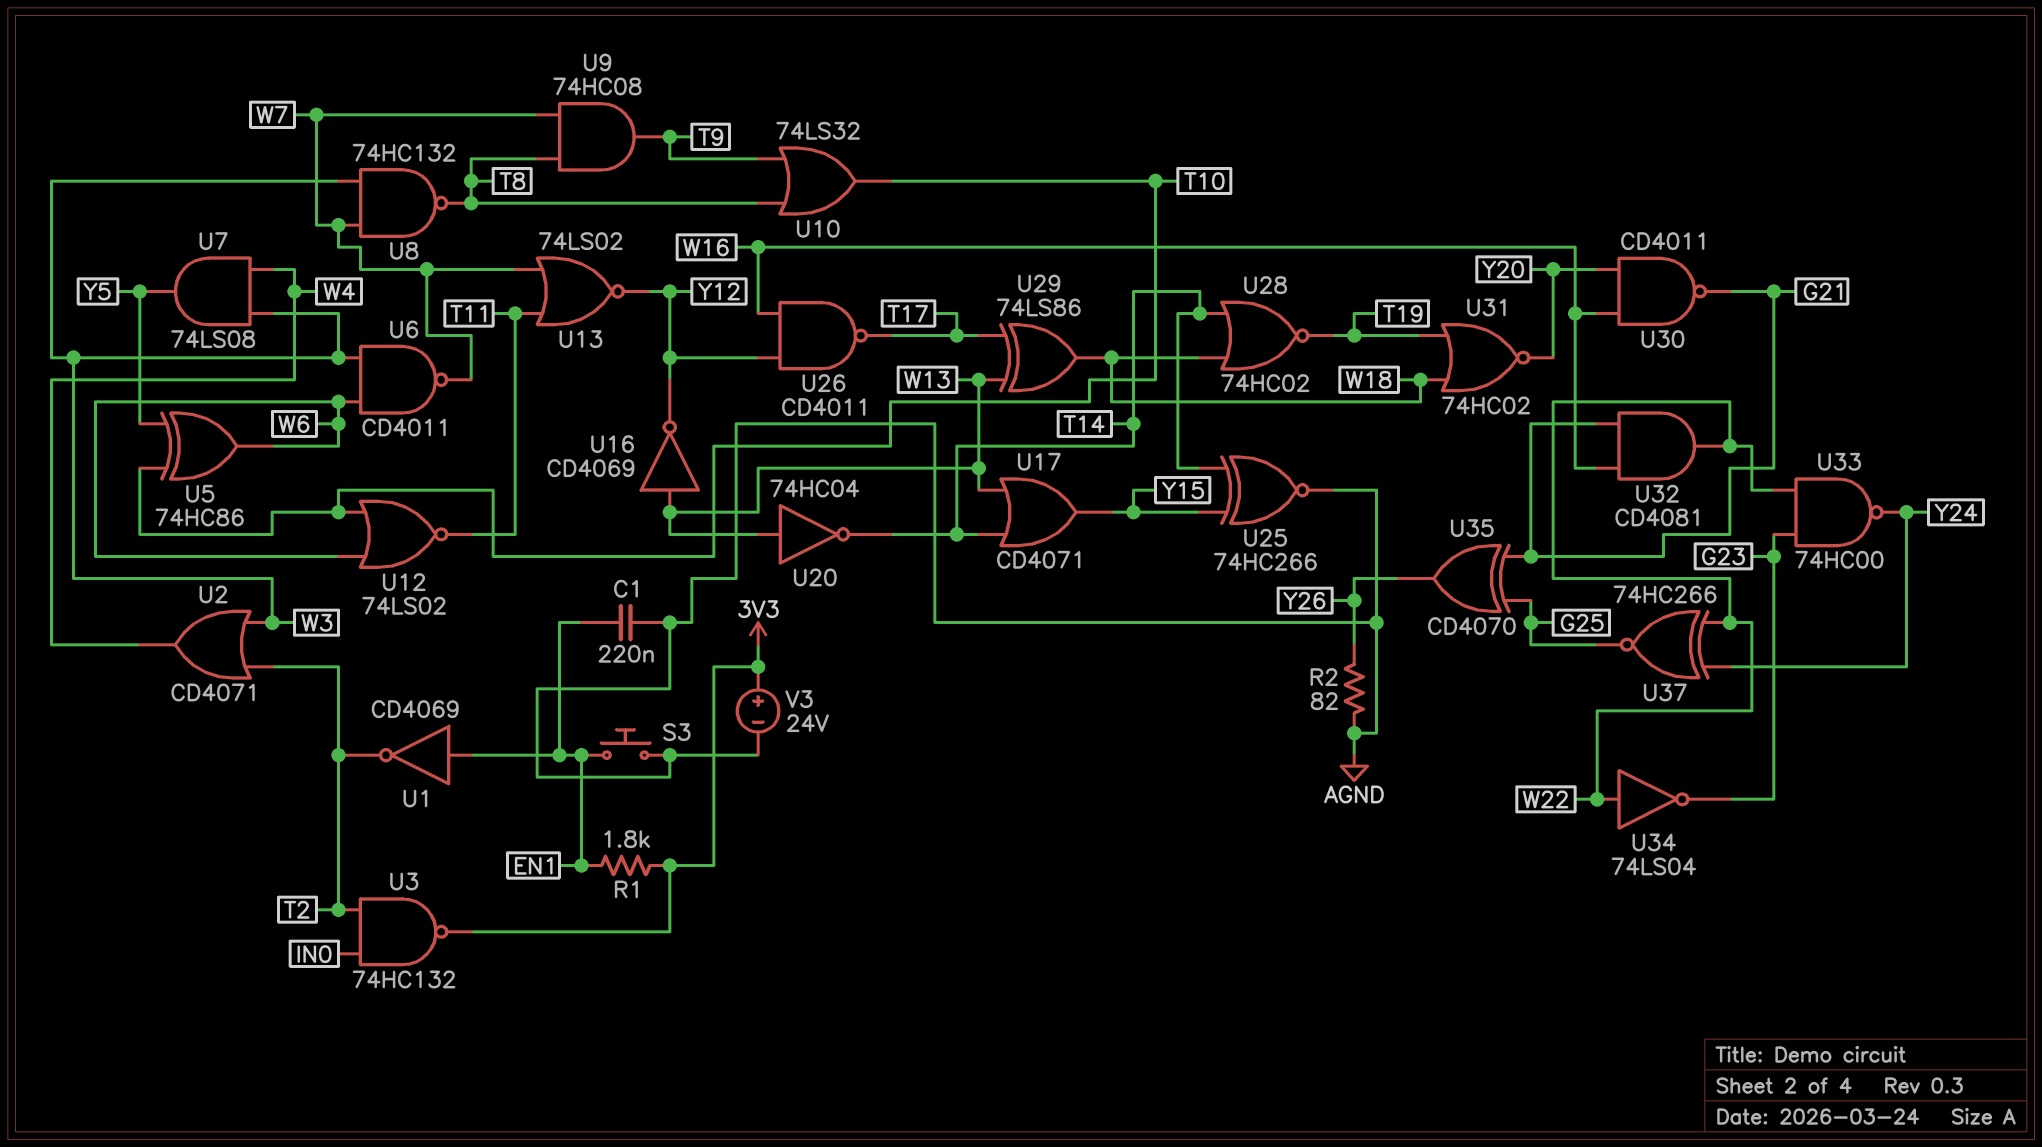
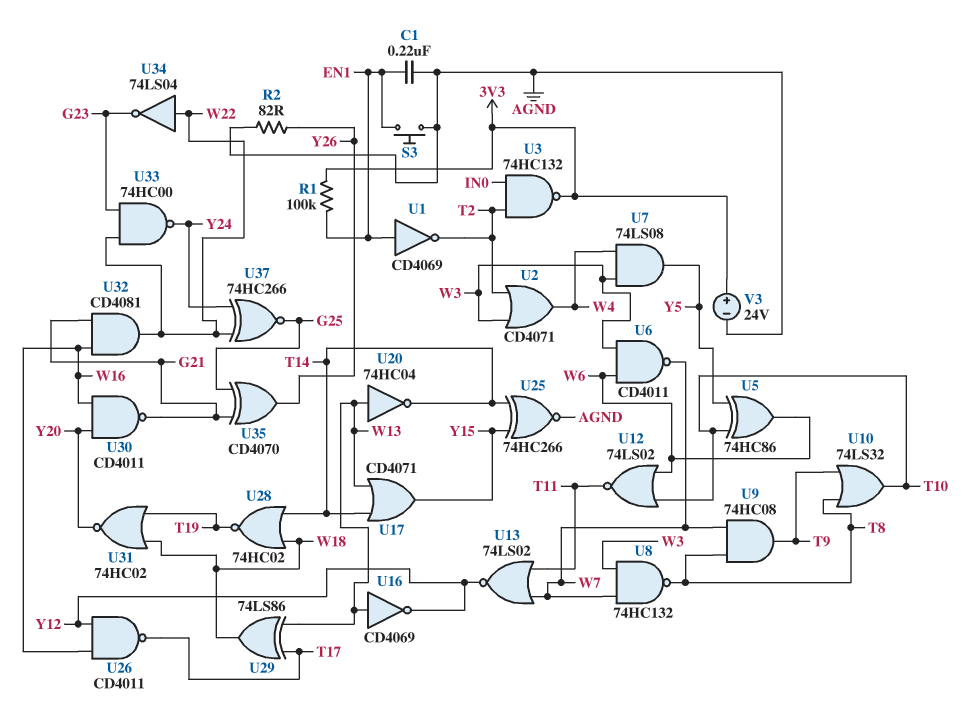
R1: 1.8k (3V3, EN1) -> 100k (3V3, EN1)

